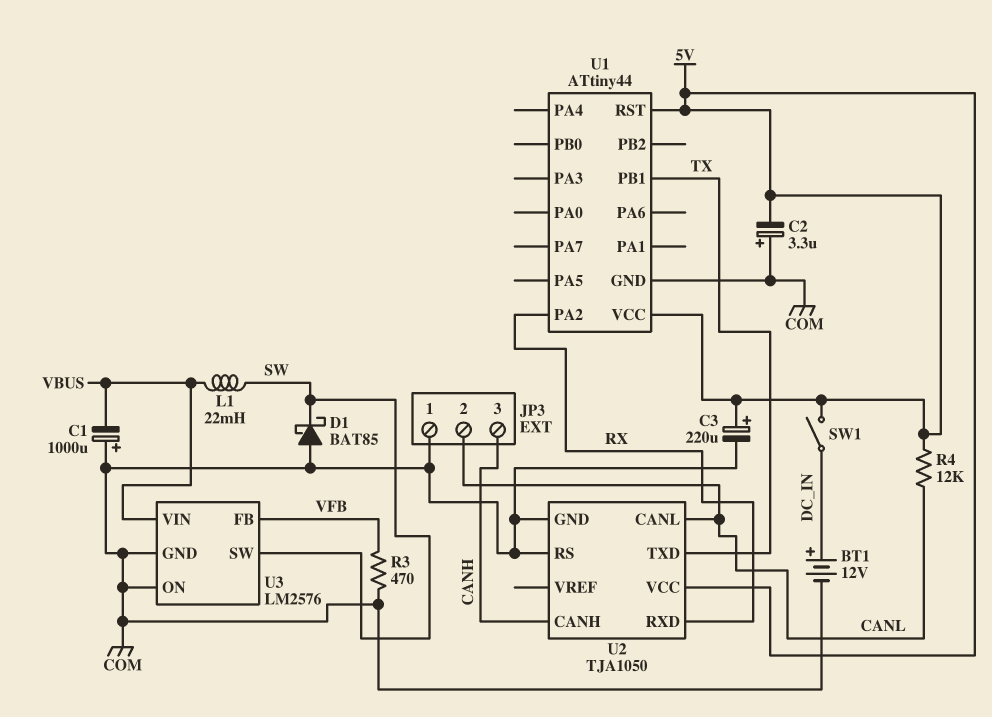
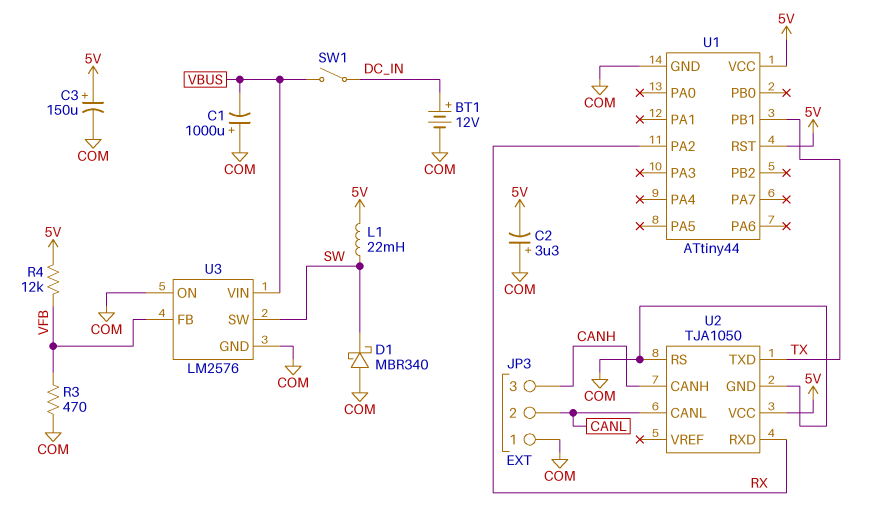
C3: 220uF (plus 5V, minus COM) -> 150uF (plus 5V, minus COM)
D1: schottky BAT85 (A COM, K SW) -> schottky MBR340 (A COM, K SW)
L1: 22mH (SW, VBUS) -> 22mH (5V, SW)
R4: 12k (5V, CANL) -> 12k (5V, VFB)
SW1: switch (5V, DC_IN) -> switch (DC_IN, VBUS)

